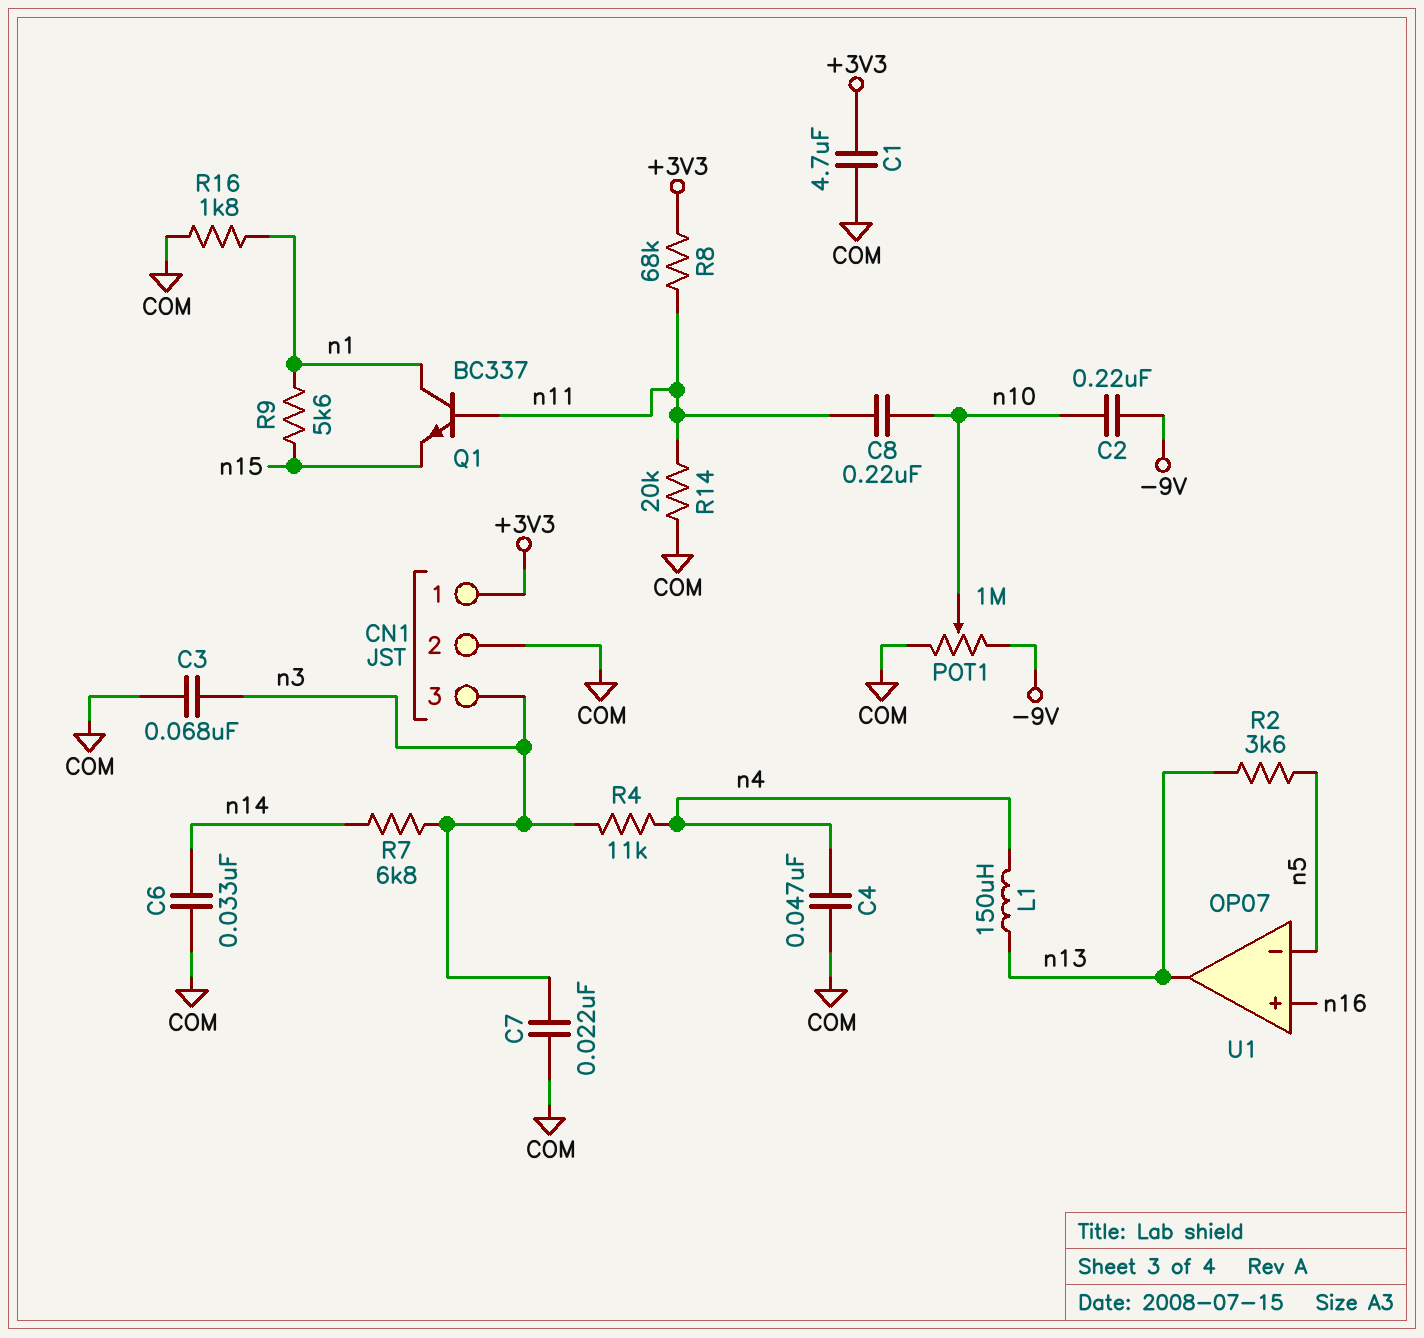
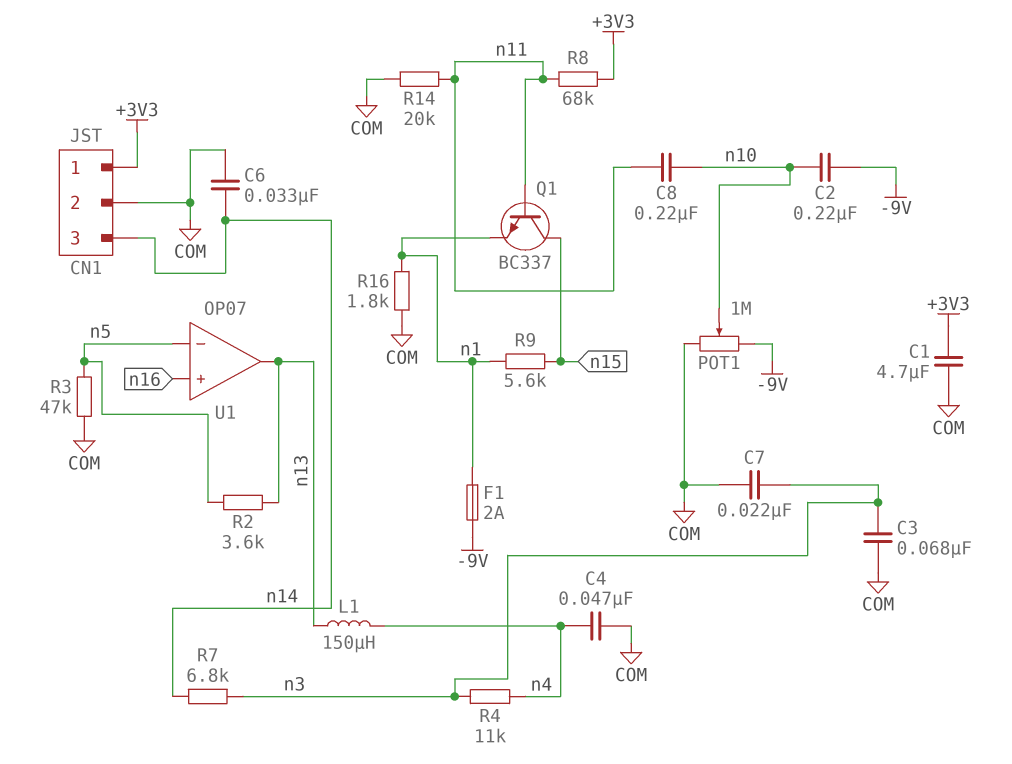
CN1 pin 3: n3 -> n14
F1: none -> 2A (-9V, n1)
Q1: NPN BC337 (B n11, C n1, E n15) -> NPN BC337 (B n11, C n15, E n1)
R3: none -> 47k (COM, n5)

